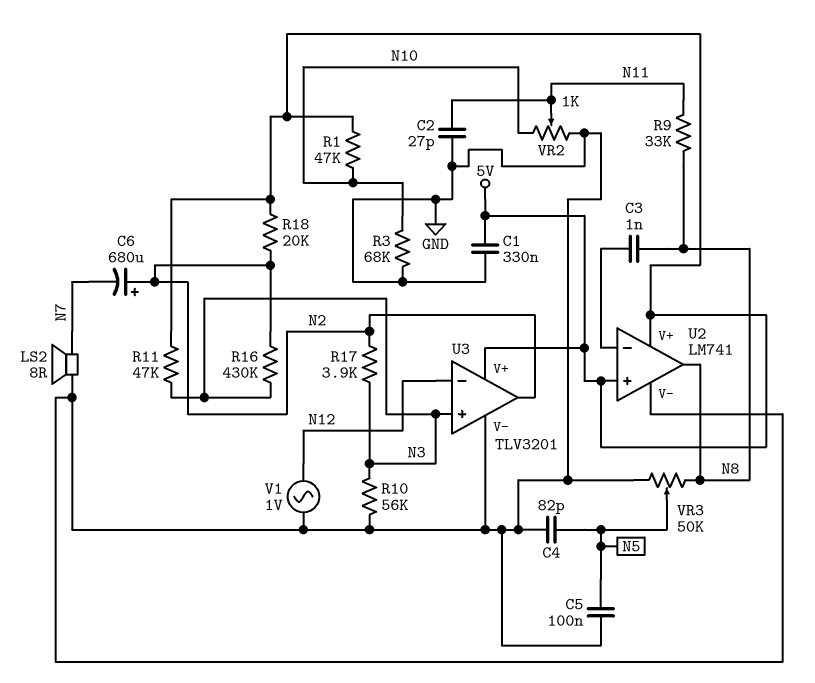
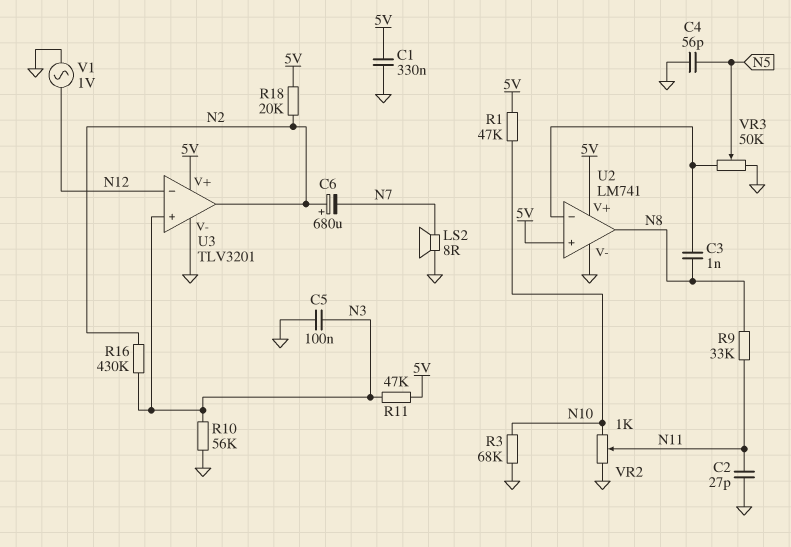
C4: 82pF (GND, N5) -> 56pF (GND, N5)
C5: 100nF (GND, N5) -> 100nF (GND, N3)
R17: 3.9k (N2, N3) -> none
VR3: 50k (GND, N8, wiper N5) -> 50k (GND, U2/in-, wiper N5)

